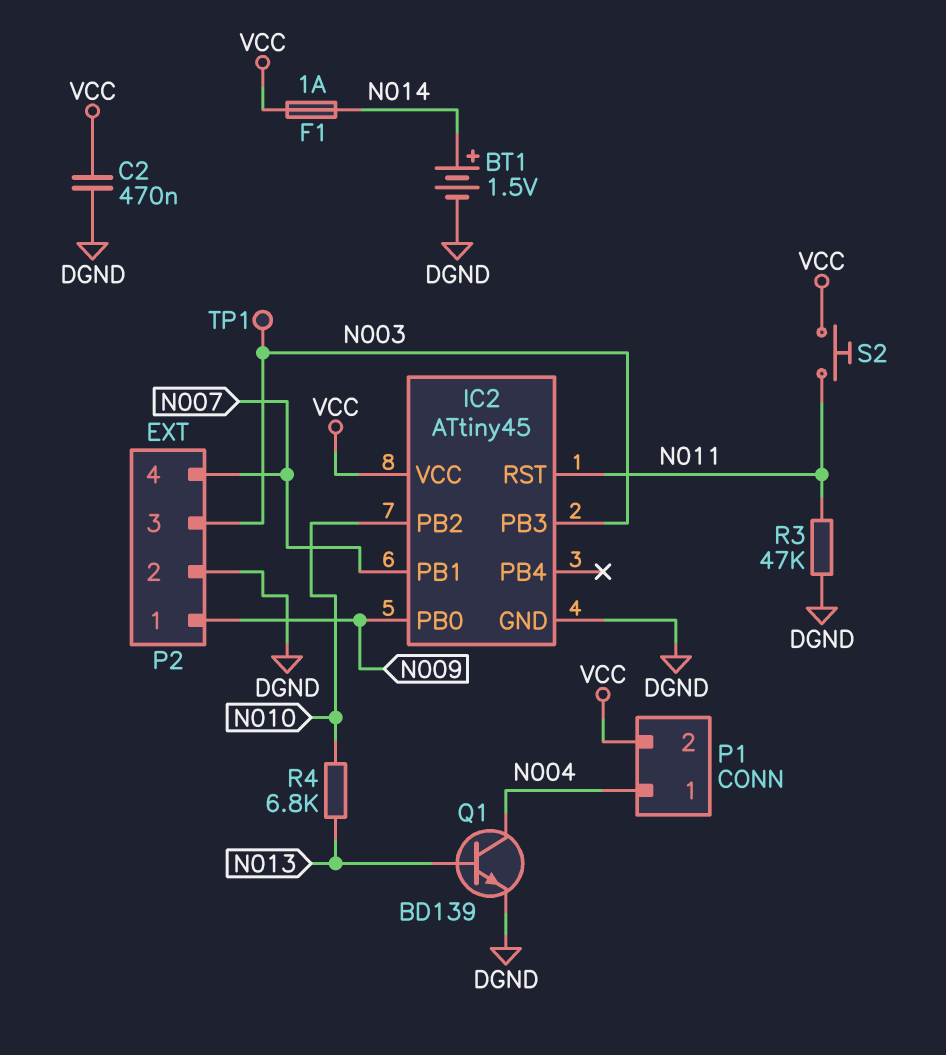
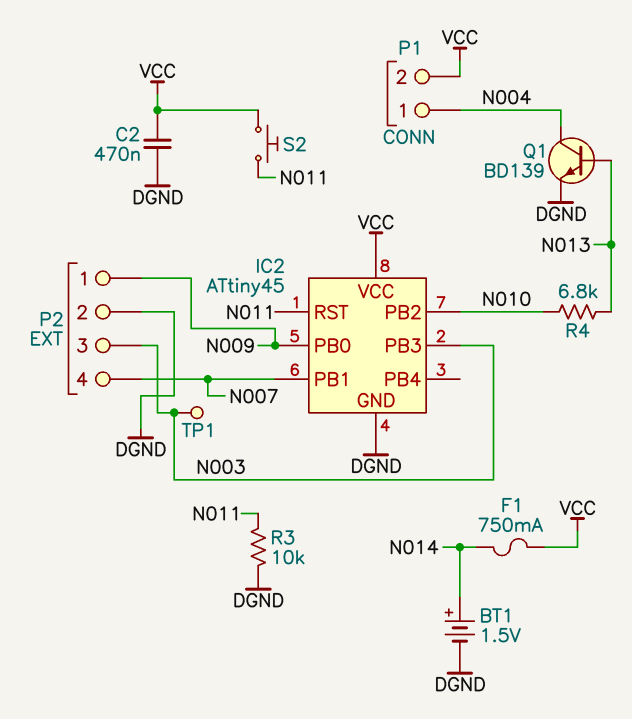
F1: 1A (N014, VCC) -> 750mA (N014, VCC)
R3: 47k (DGND, N011) -> 10k (DGND, N011)

